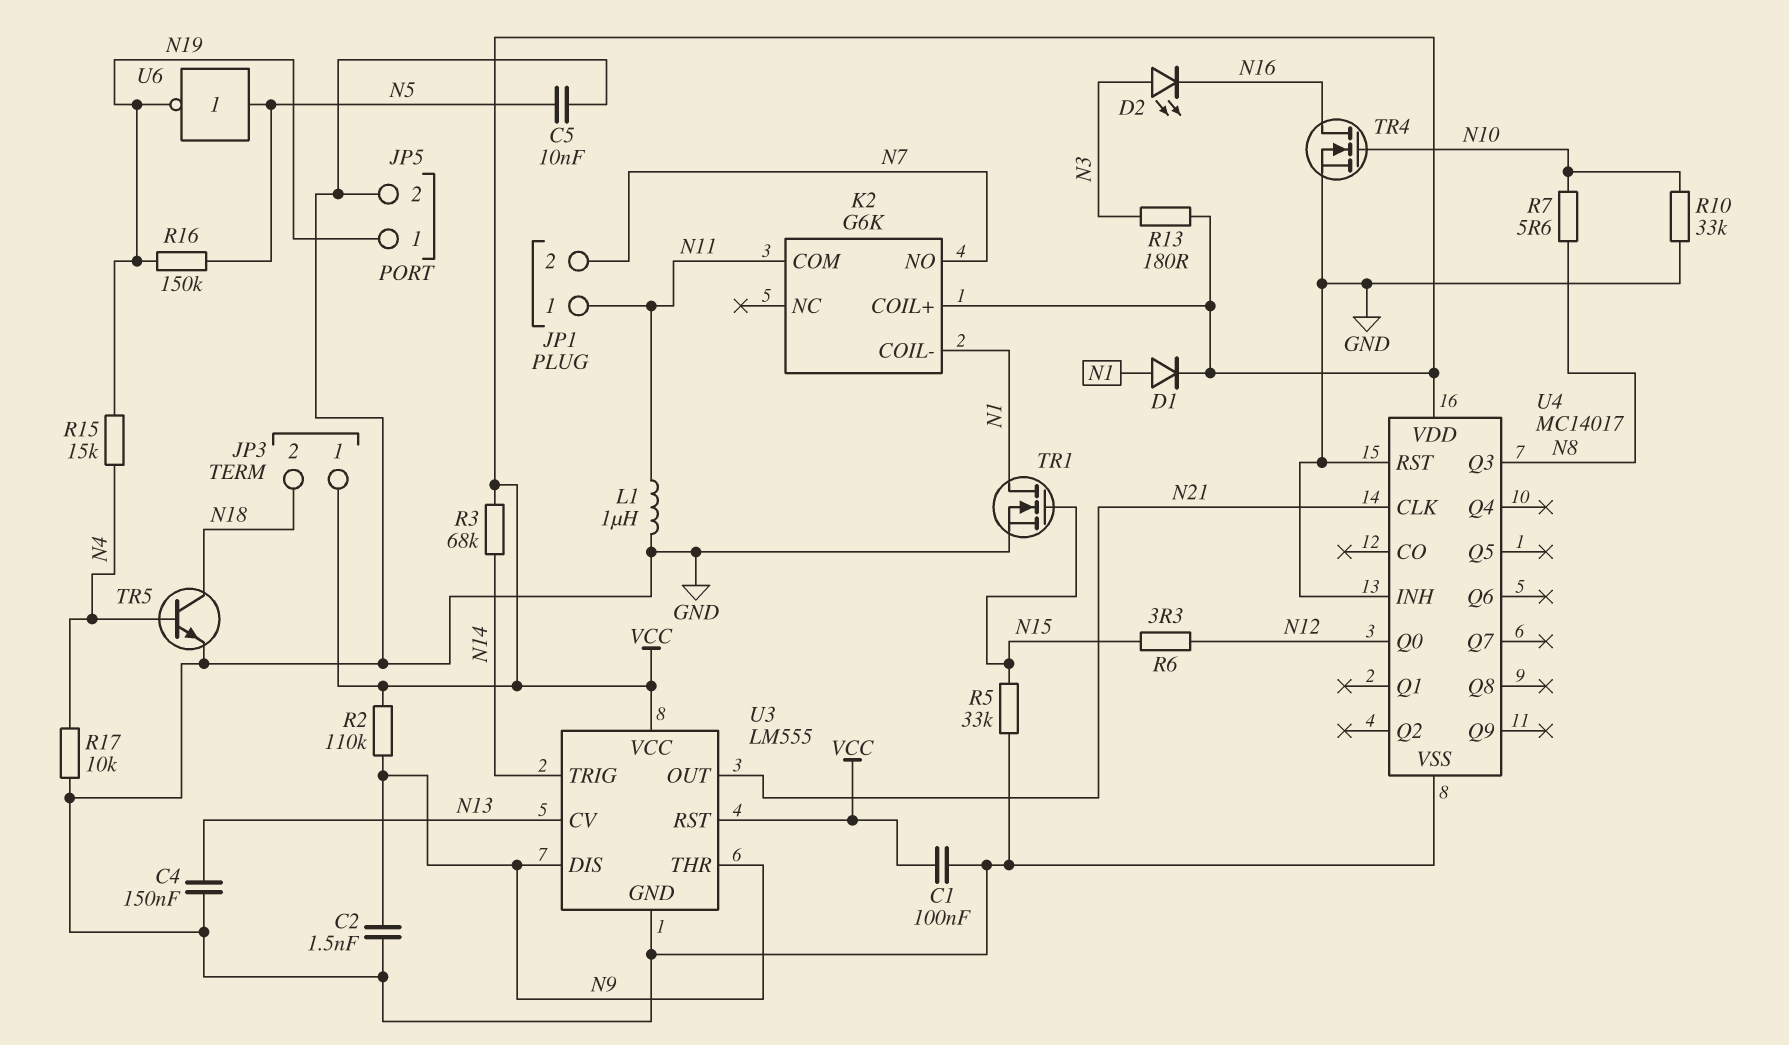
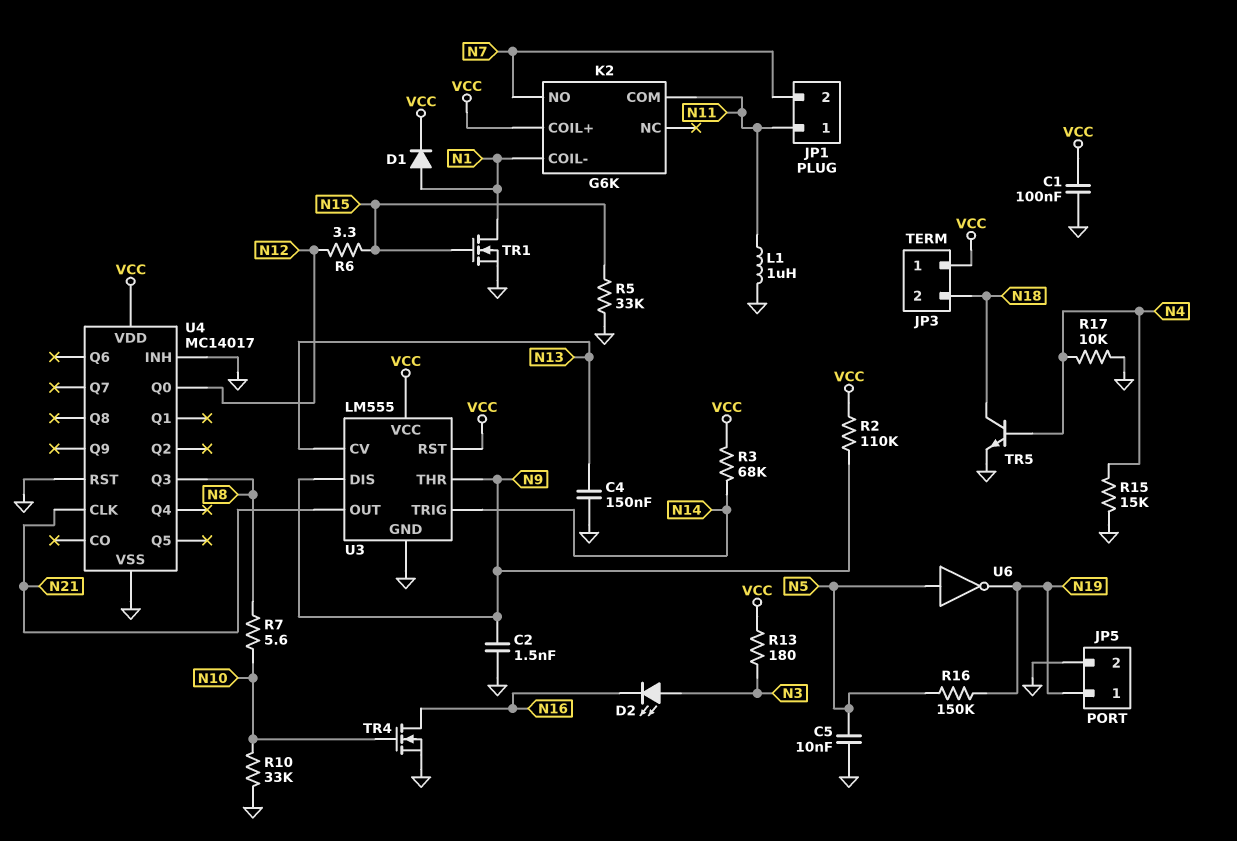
R15: 15k (N4, N19) -> 15k (GND, N4)

